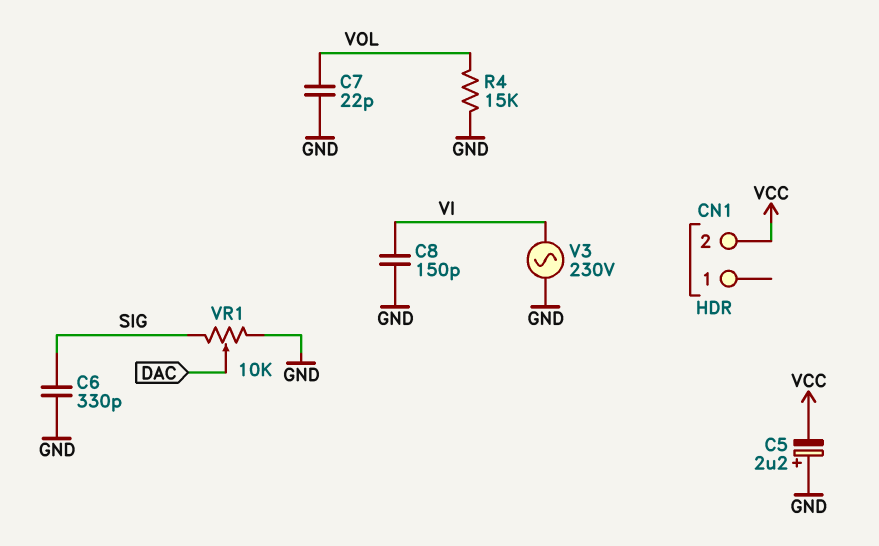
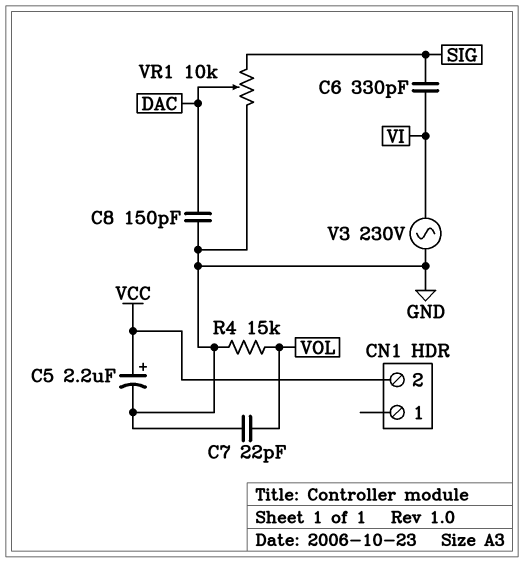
C5: 2.2uF (plus GND, minus VCC) -> 2.2uF (plus VCC, minus GND)
C6: 330pF (GND, SIG) -> 330pF (SIG, VI)
C8: 150pF (GND, VI) -> 150pF (DAC, GND)

